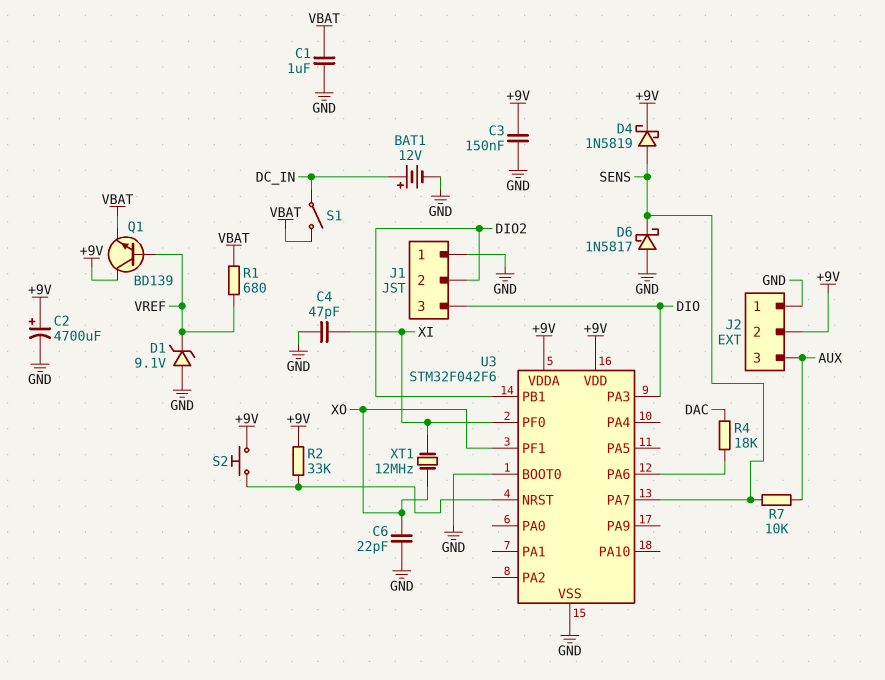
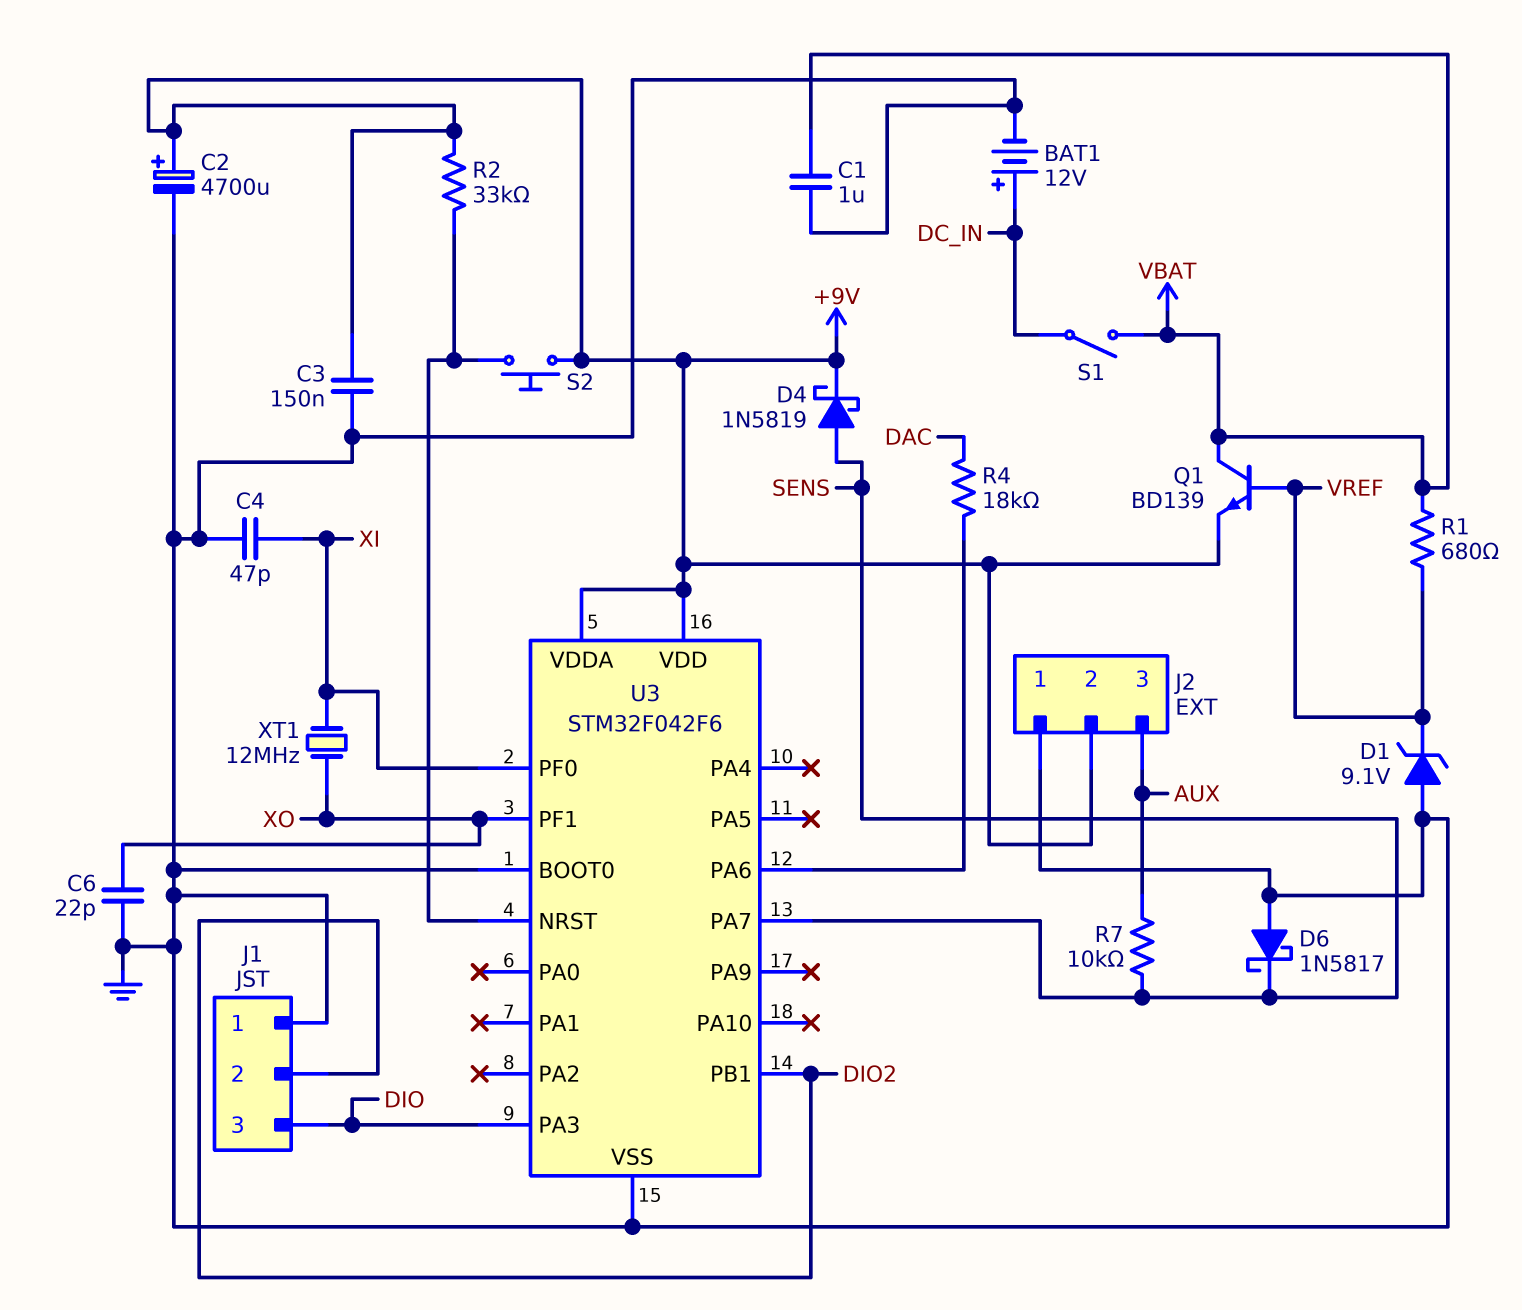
Q1: NPN BD139 (B VREF, C +9V, E VBAT) -> NPN BD139 (B VREF, C VBAT, E +9V)

